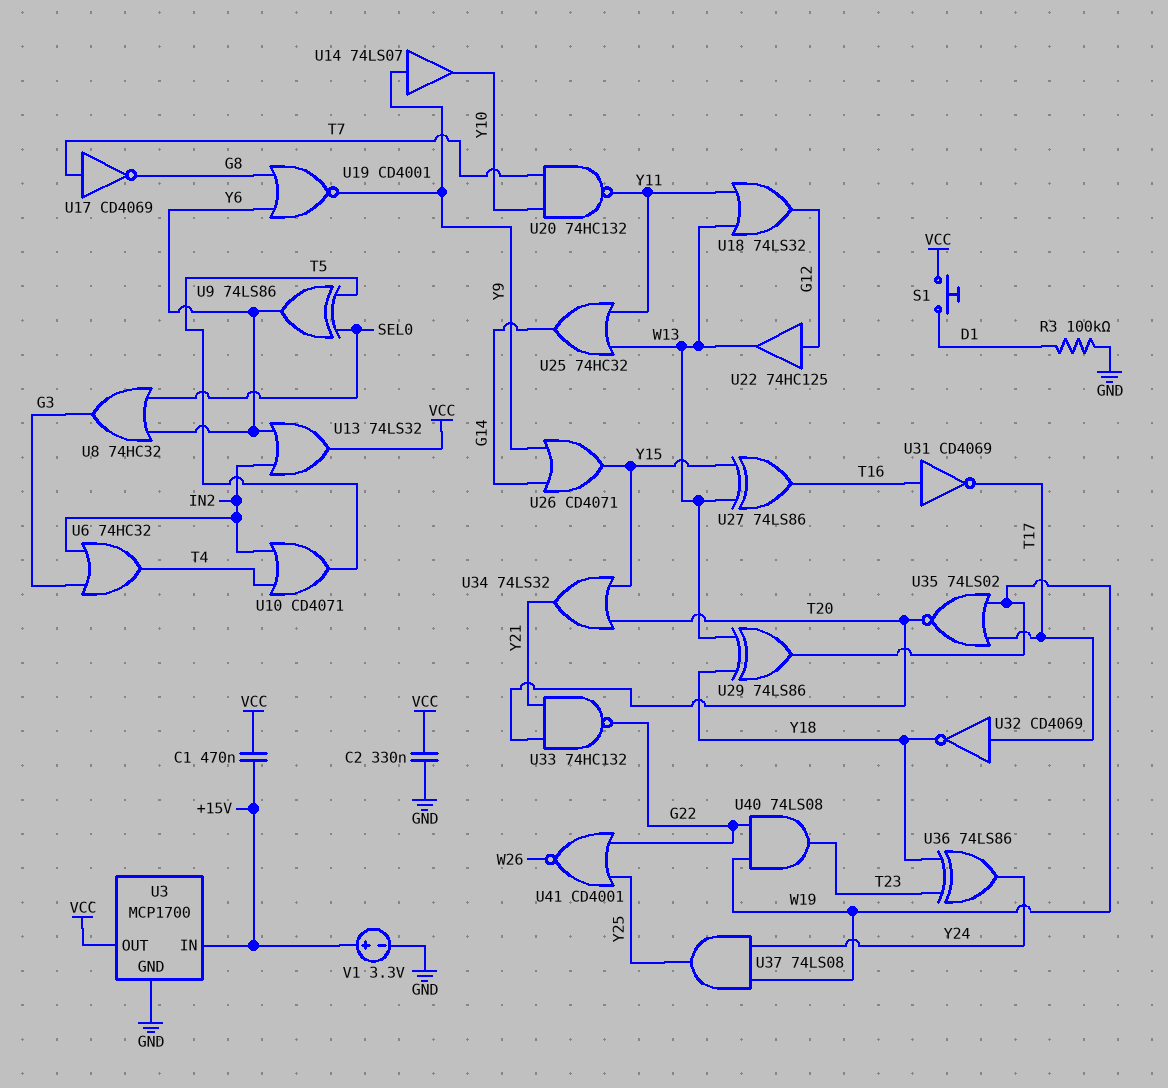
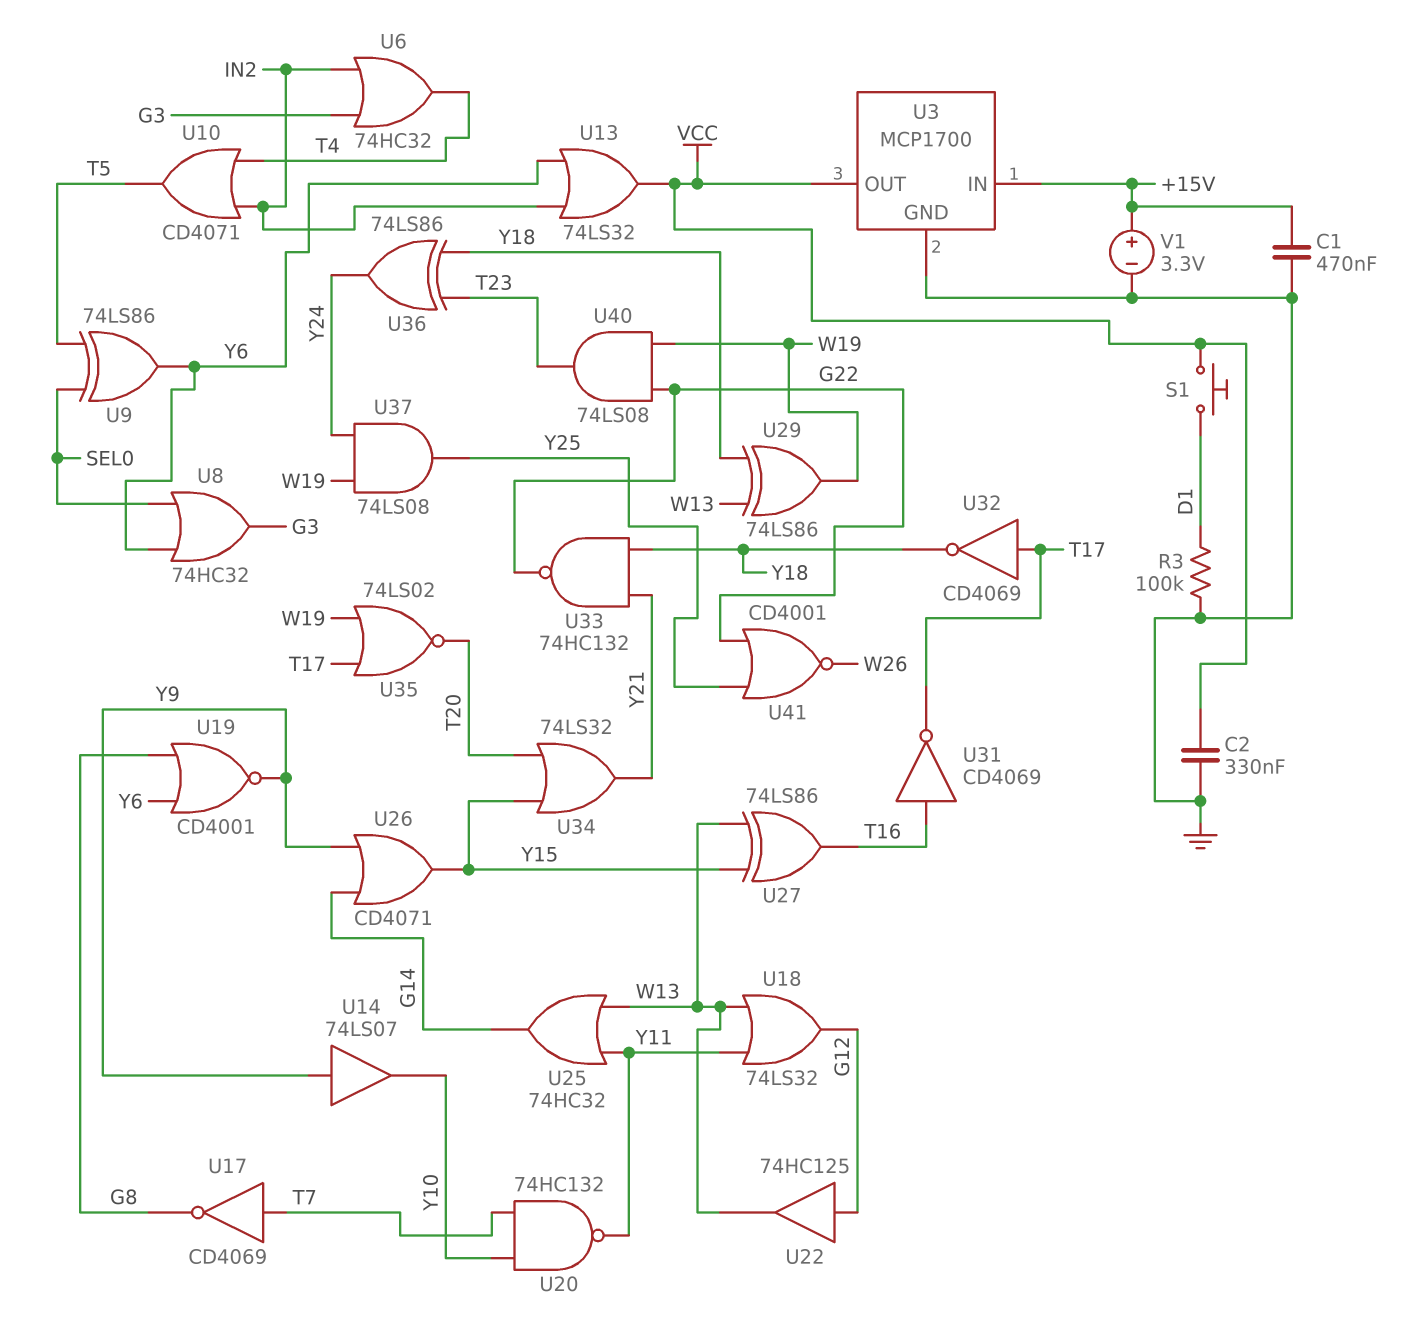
C1: 470nF (+15V, VCC) -> 470nF (+15V, GND)
U33: NAND 74HC132 (in T20, in Y21, out G22) -> NAND 74HC132 (in Y18, in Y21, out G22)

